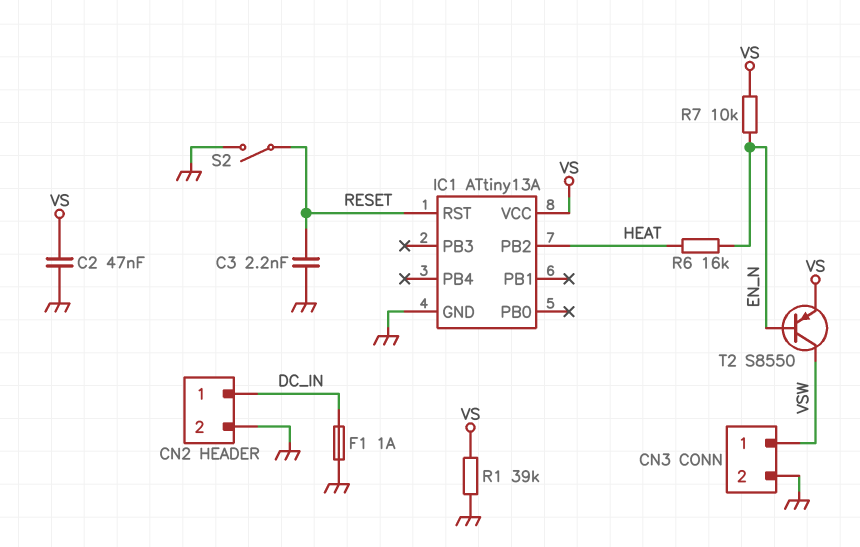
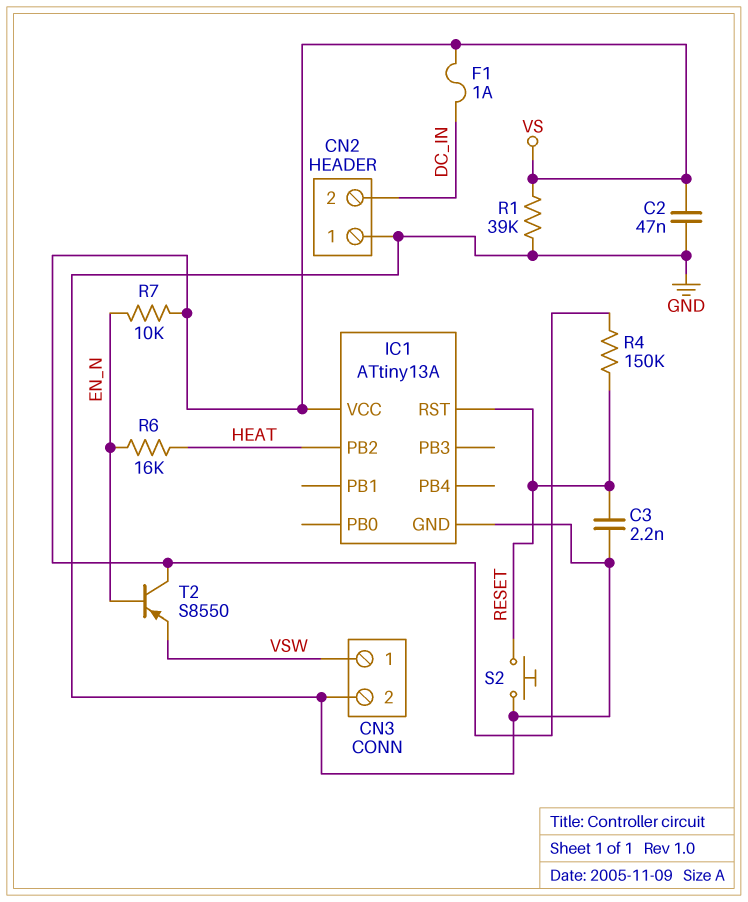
CN2 pin 1: DC_IN -> GND
CN2 pin 2: GND -> DC_IN
F1: 1A (DC_IN, GND) -> 1A (DC_IN, VS)
R4: none -> 150k (RESET, VS)
S2: switch (GND, RESET) -> button (GND, RESET)
T2: PNP S8550 (B EN_N, C VSW, E VS) -> PNP S8550 (B EN_N, C VS, E VSW)

